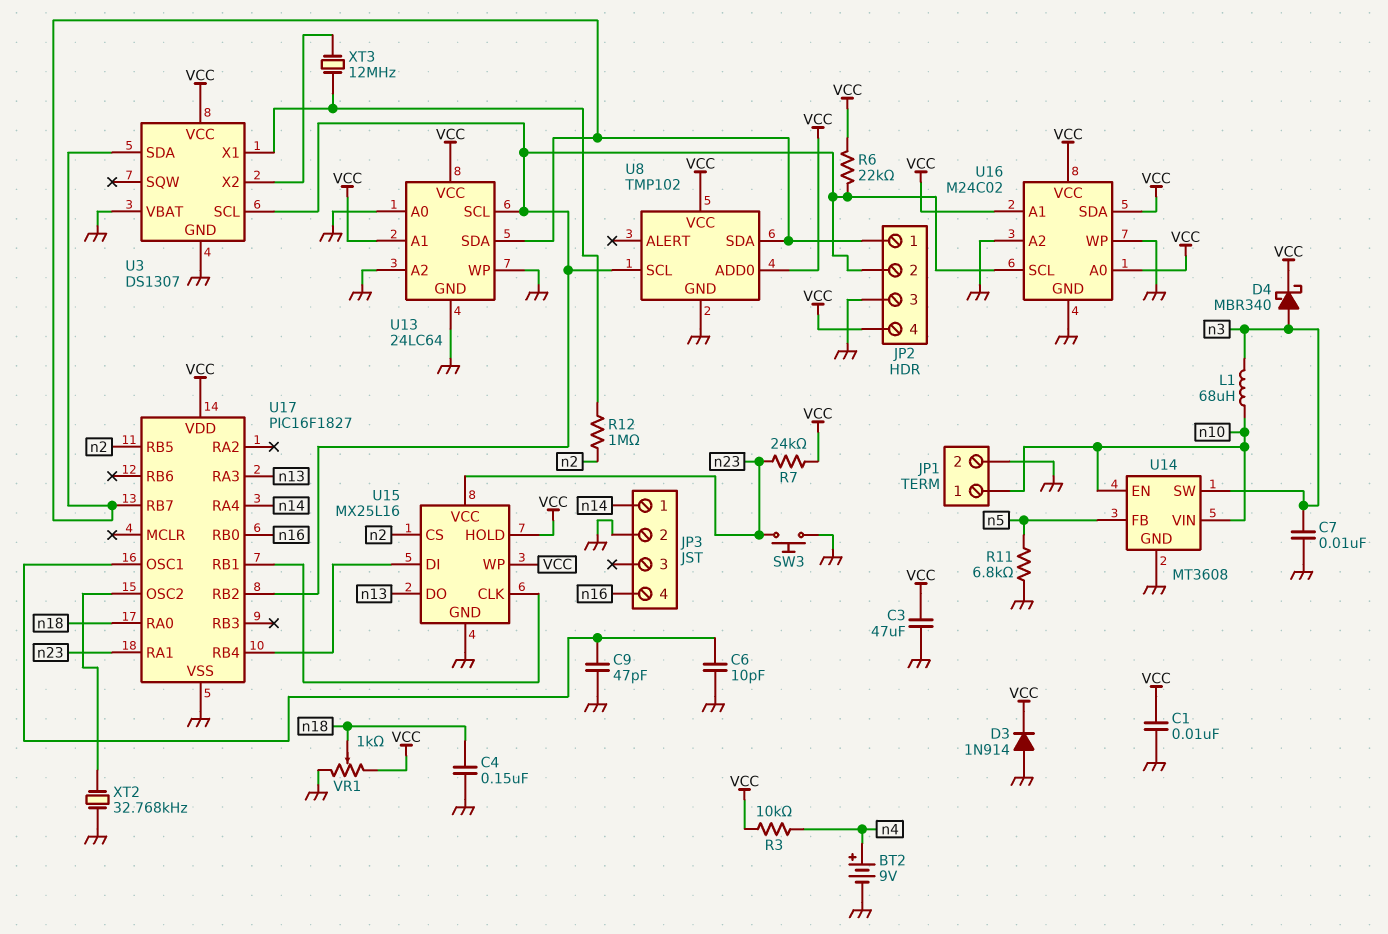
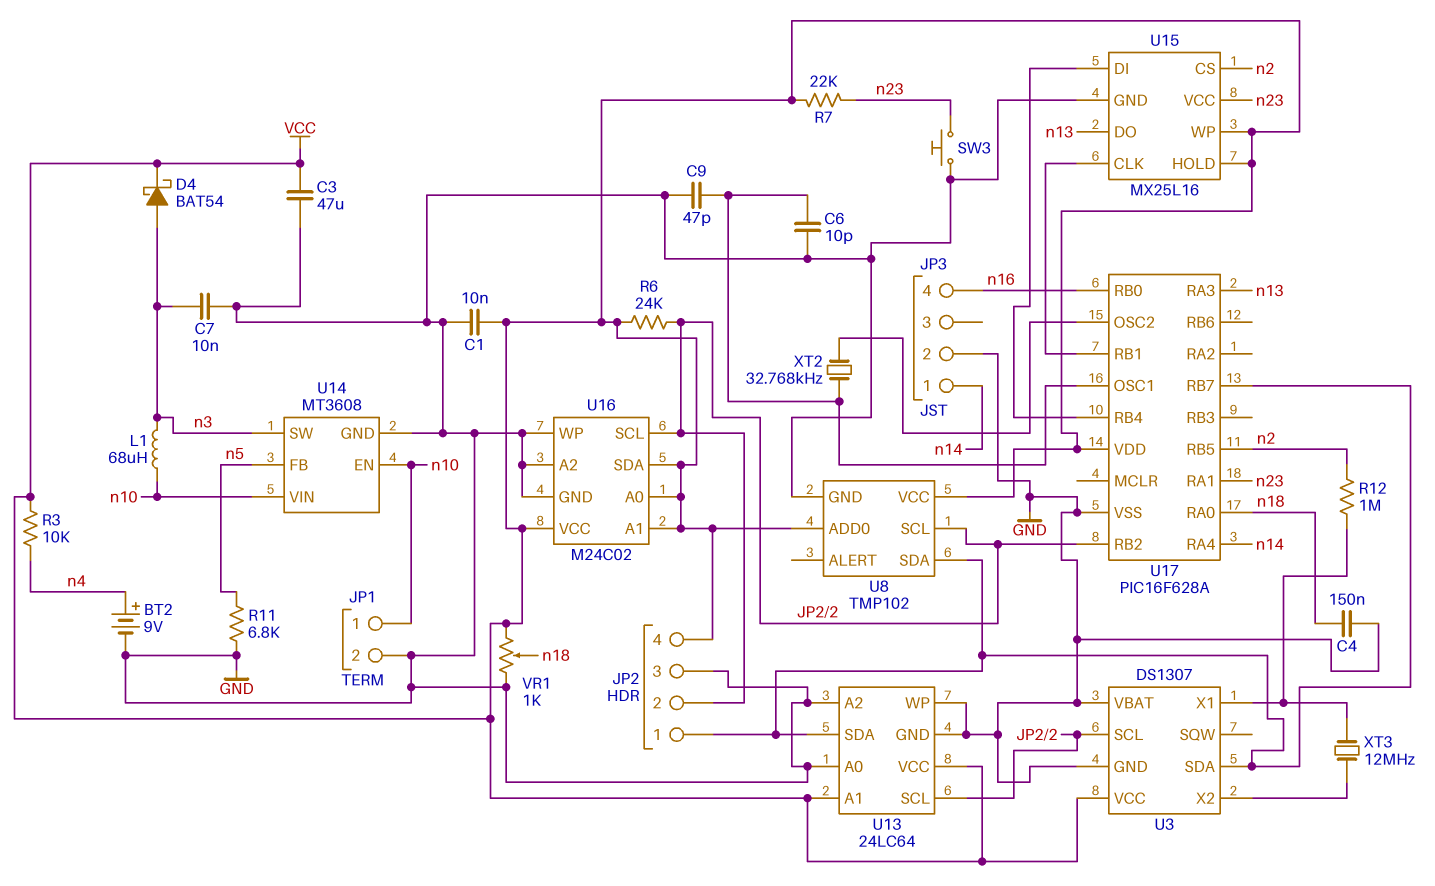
D3: diode 1N914 (A GND, K VCC) -> none
D4: schottky MBR340 (A n3, K VCC) -> schottky BAT54 (A n3, K VCC)
R6: 22k (JP2/2, VCC) -> 24k (JP2/2, VCC)
R7: 24k (VCC, n23) -> 22k (VCC, n23)
U17: PIC16F1827 -> PIC16F628A
XT2: 32.768kHz (GND, U17/OSC2) -> 32.768kHz (U17/OSC1, U17/OSC2)

